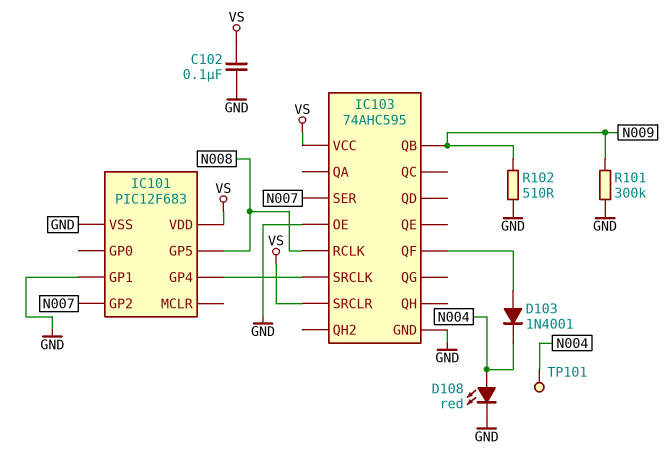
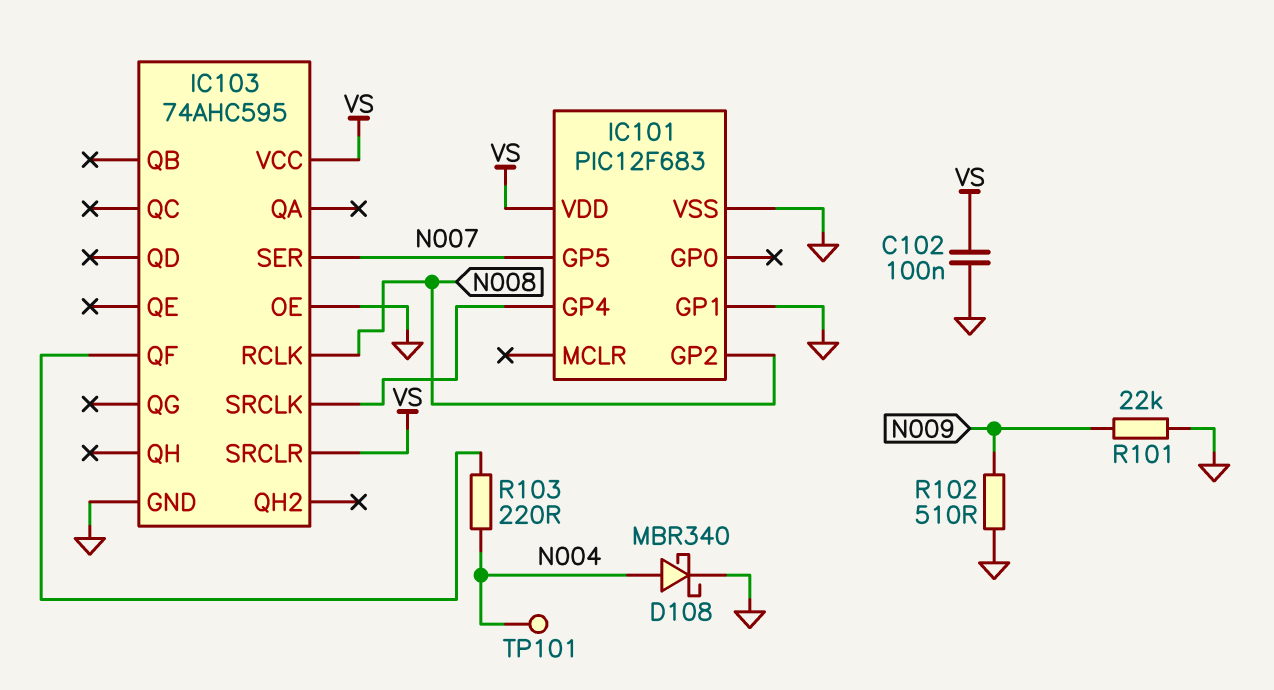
D103: diode 1N4001 (A IC103/QF, K N004) -> none
D108: LED red (A N004, K GND) -> schottky MBR340 (A N004, K GND)
IC101 pin GP2: N007 -> N008
IC101 pin GP5: N008 -> N007
IC103 pin QB: N009 -> none
R101: 300k (GND, N009) -> 22k (GND, N009)
R103: none -> 220 (IC103/QF, N004)

